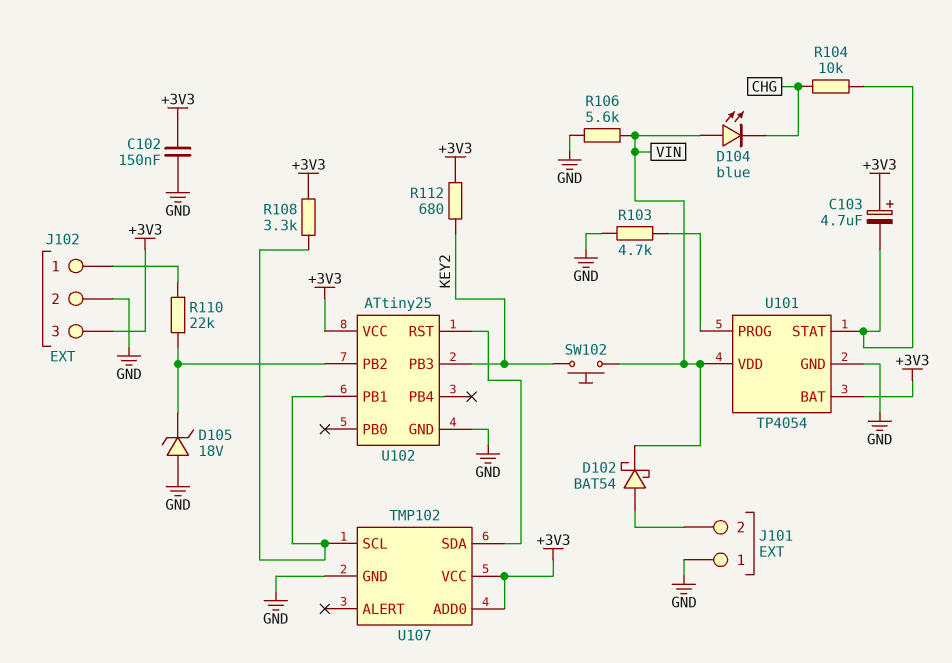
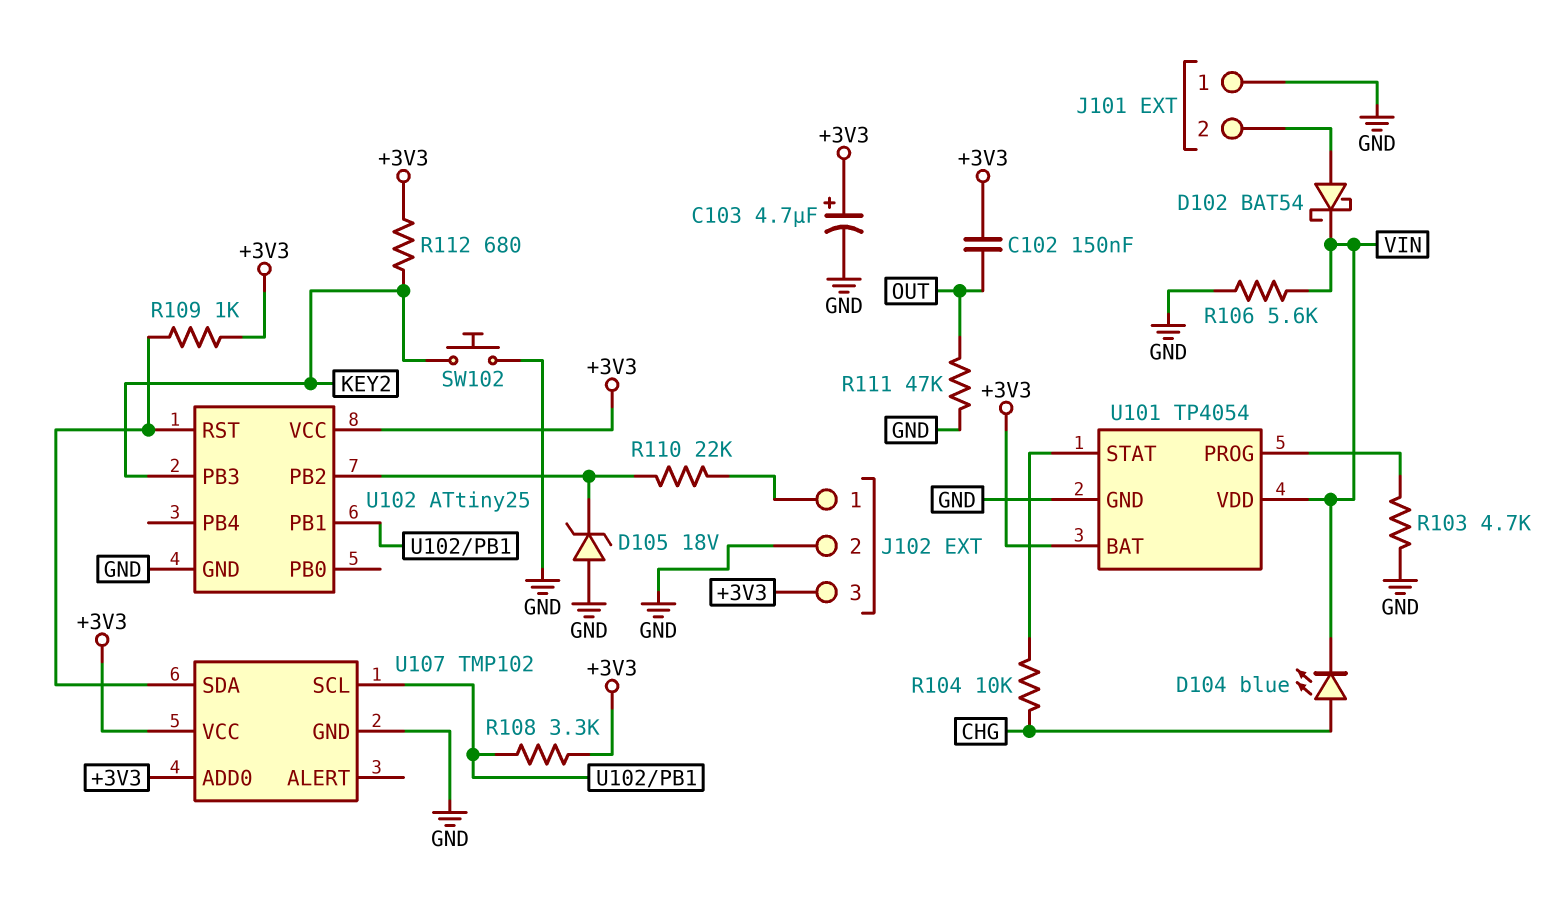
C102: 150nF (+3V3, GND) -> 150nF (+3V3, OUT)
C103: 4.7uF (plus +3V3, minus U101/STAT) -> 4.7uF (plus +3V3, minus GND)
D104: LED blue (A VIN, K CHG) -> LED blue (A CHG, K VIN)
R109: none -> 1k (+3V3, U102/RST)
R111: none -> 47k (GND, OUT)
SW102: button (KEY2, VIN) -> button (GND, KEY2)

